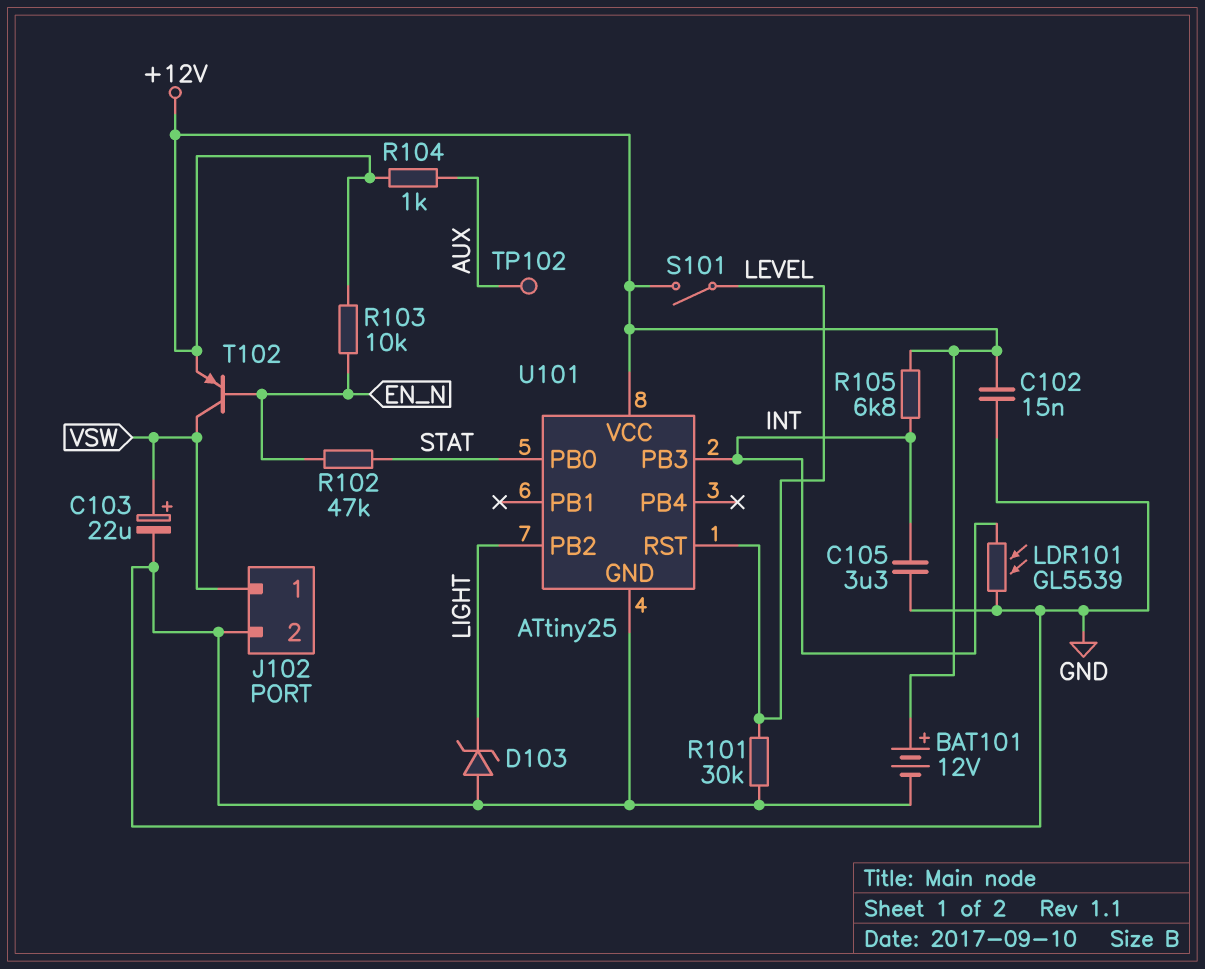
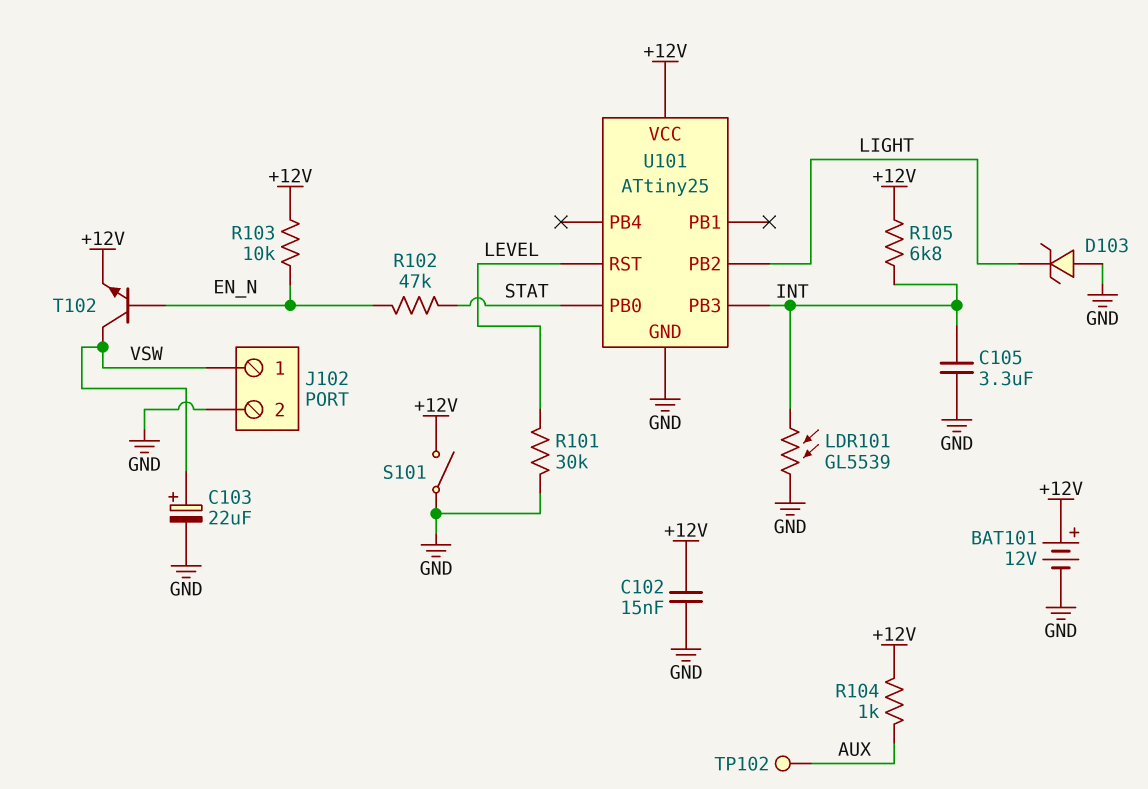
S101: switch (+12V, LEVEL) -> switch (+12V, GND)
T102: PNP (B EN_N, C VSW, E +12V) -> NPN (B EN_N, C VSW, E +12V)

